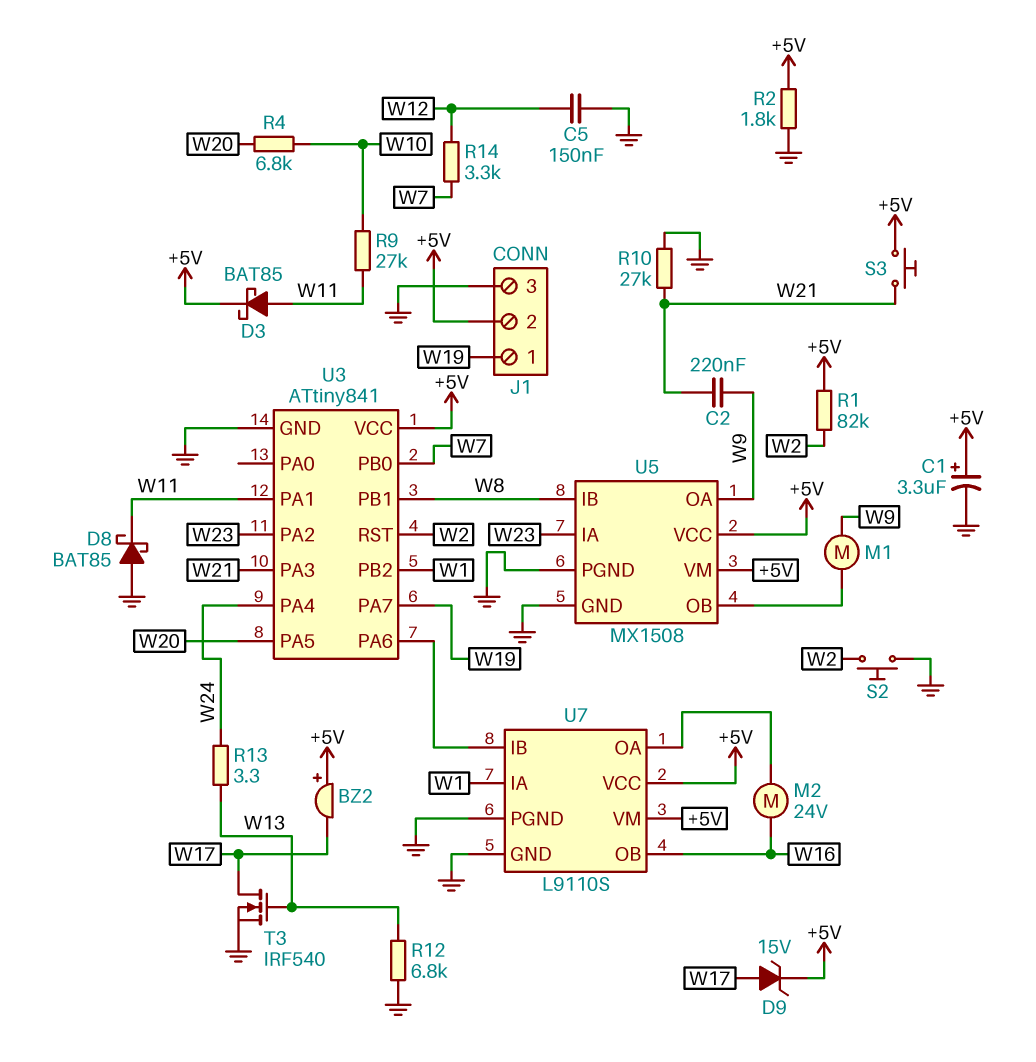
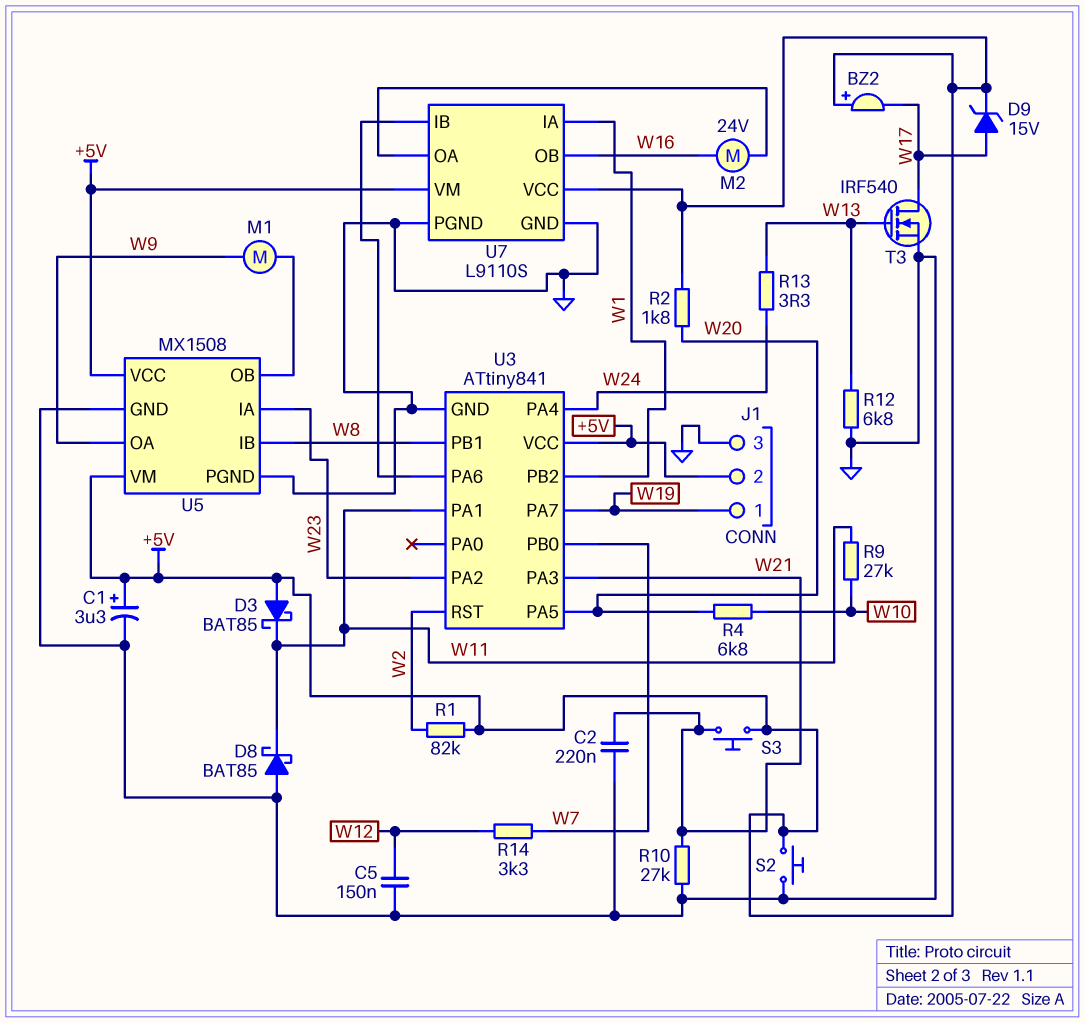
C2: 220nF (W9, W21) -> 220nF (GND, W21)
D3: schottky BAT85 (A W11, K +5V) -> schottky BAT85 (A +5V, K W11)
R2: 1.8k (+5V, GND) -> 1.8k (+5V, W20)
S2: button (GND, W2) -> button (+5V, GND)

